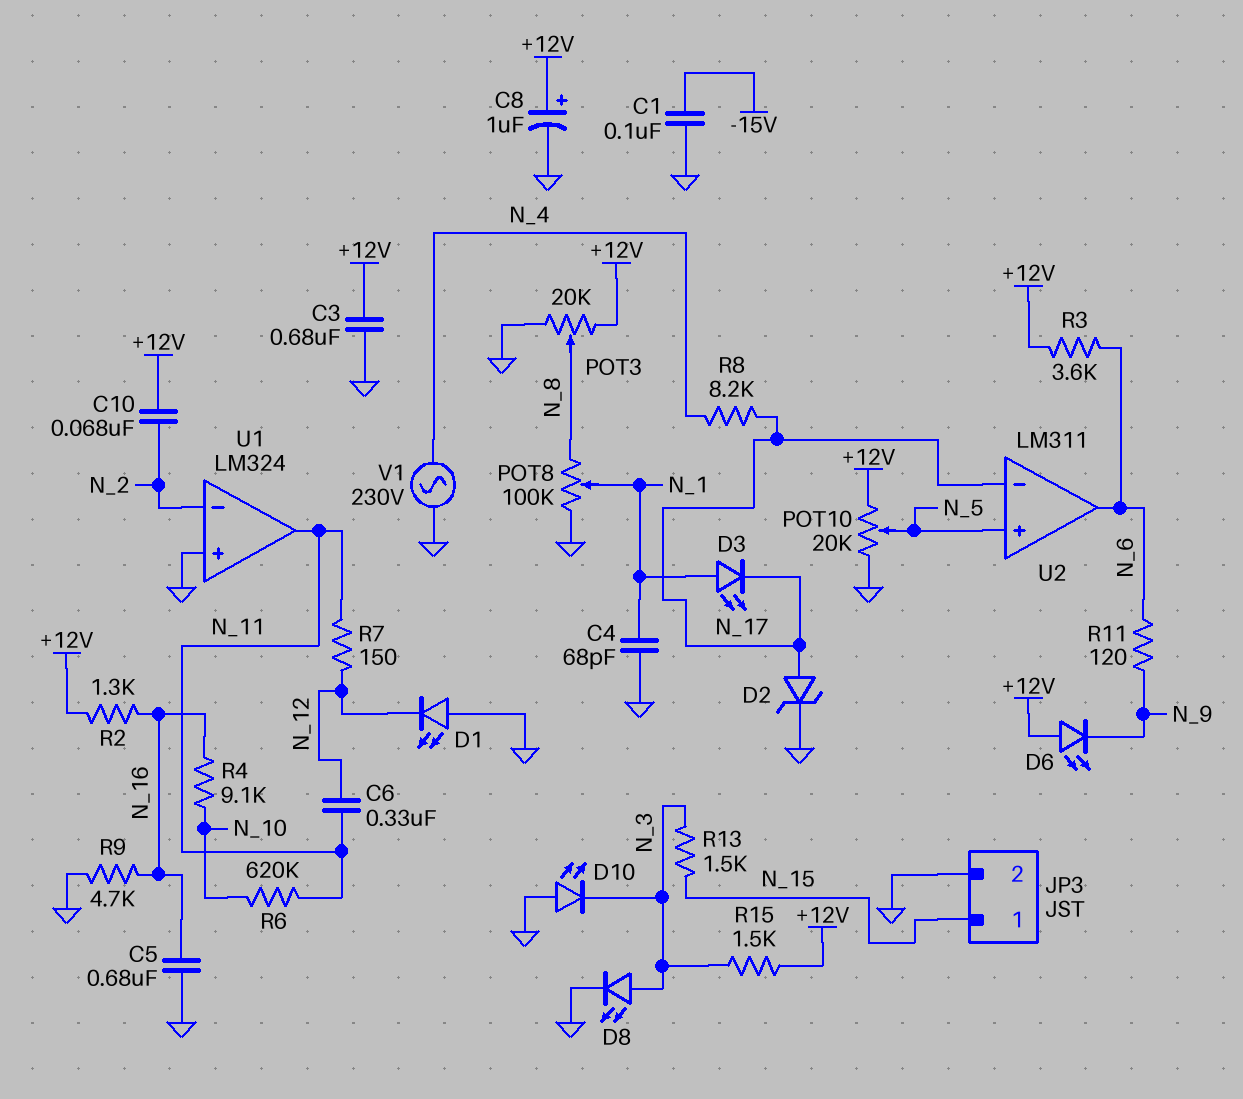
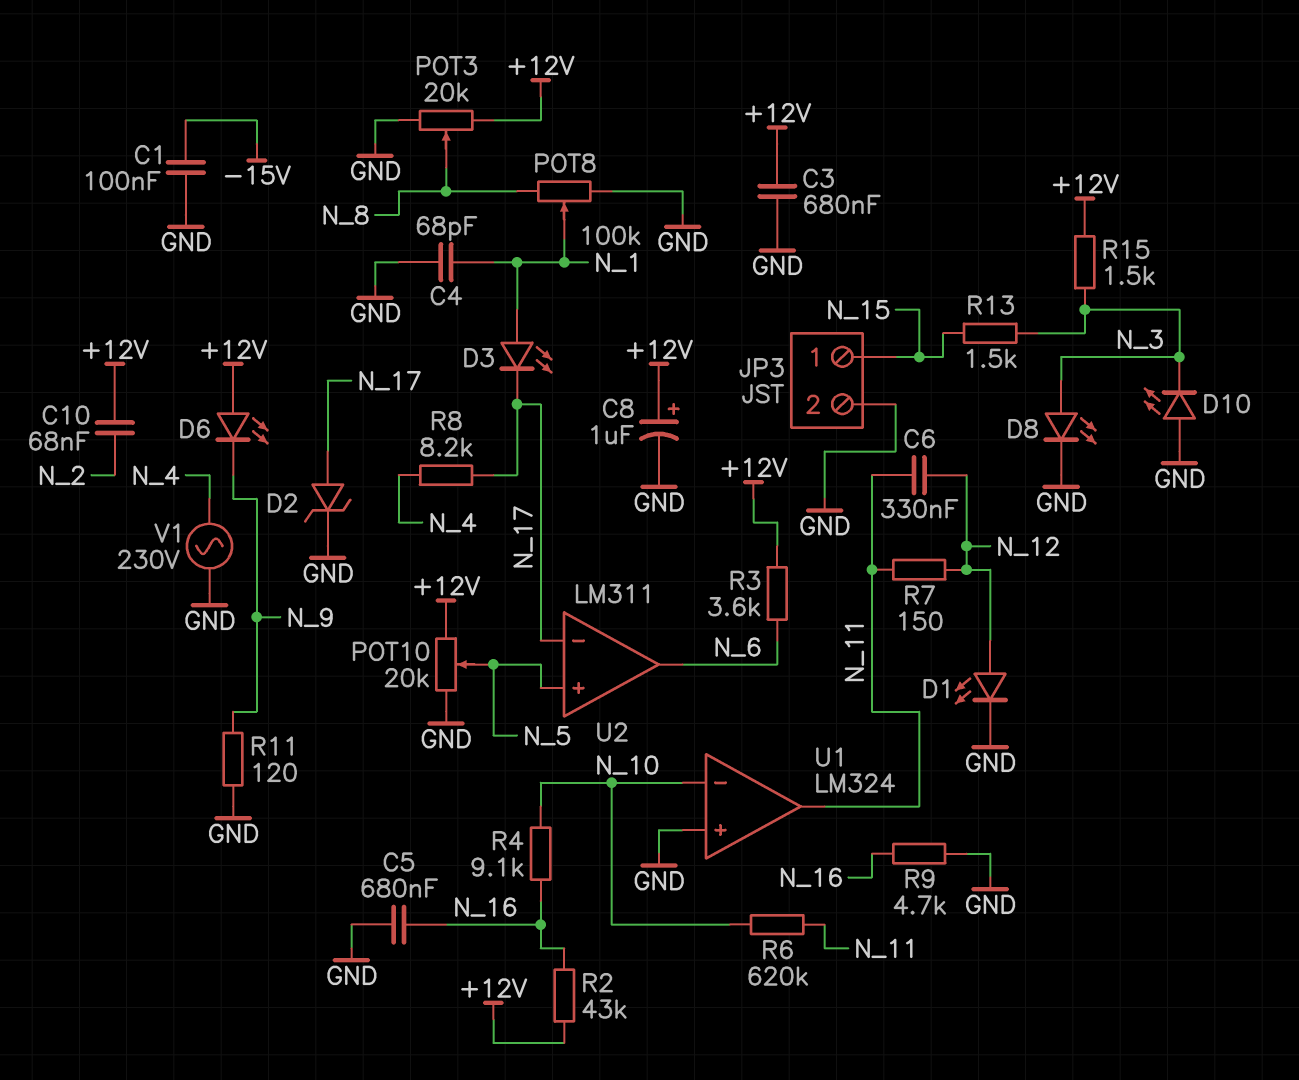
D1: LED (A GND, K N_12) -> LED (A N_12, K GND)
R2: 1.3k (+12V, N_16) -> 43k (+12V, N_16)
R11: 120 (N_6, N_9) -> 120 (GND, N_9)
U1 pin in-: N_2 -> N_10

